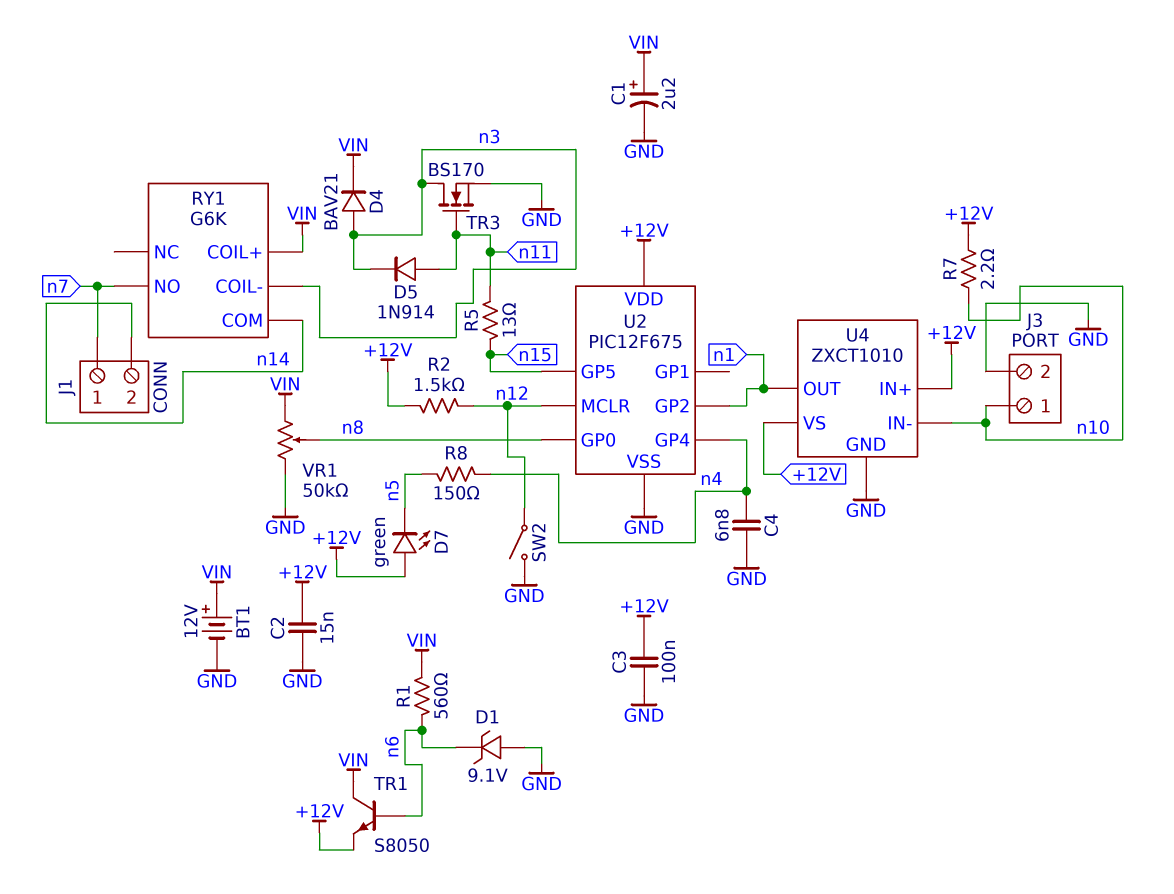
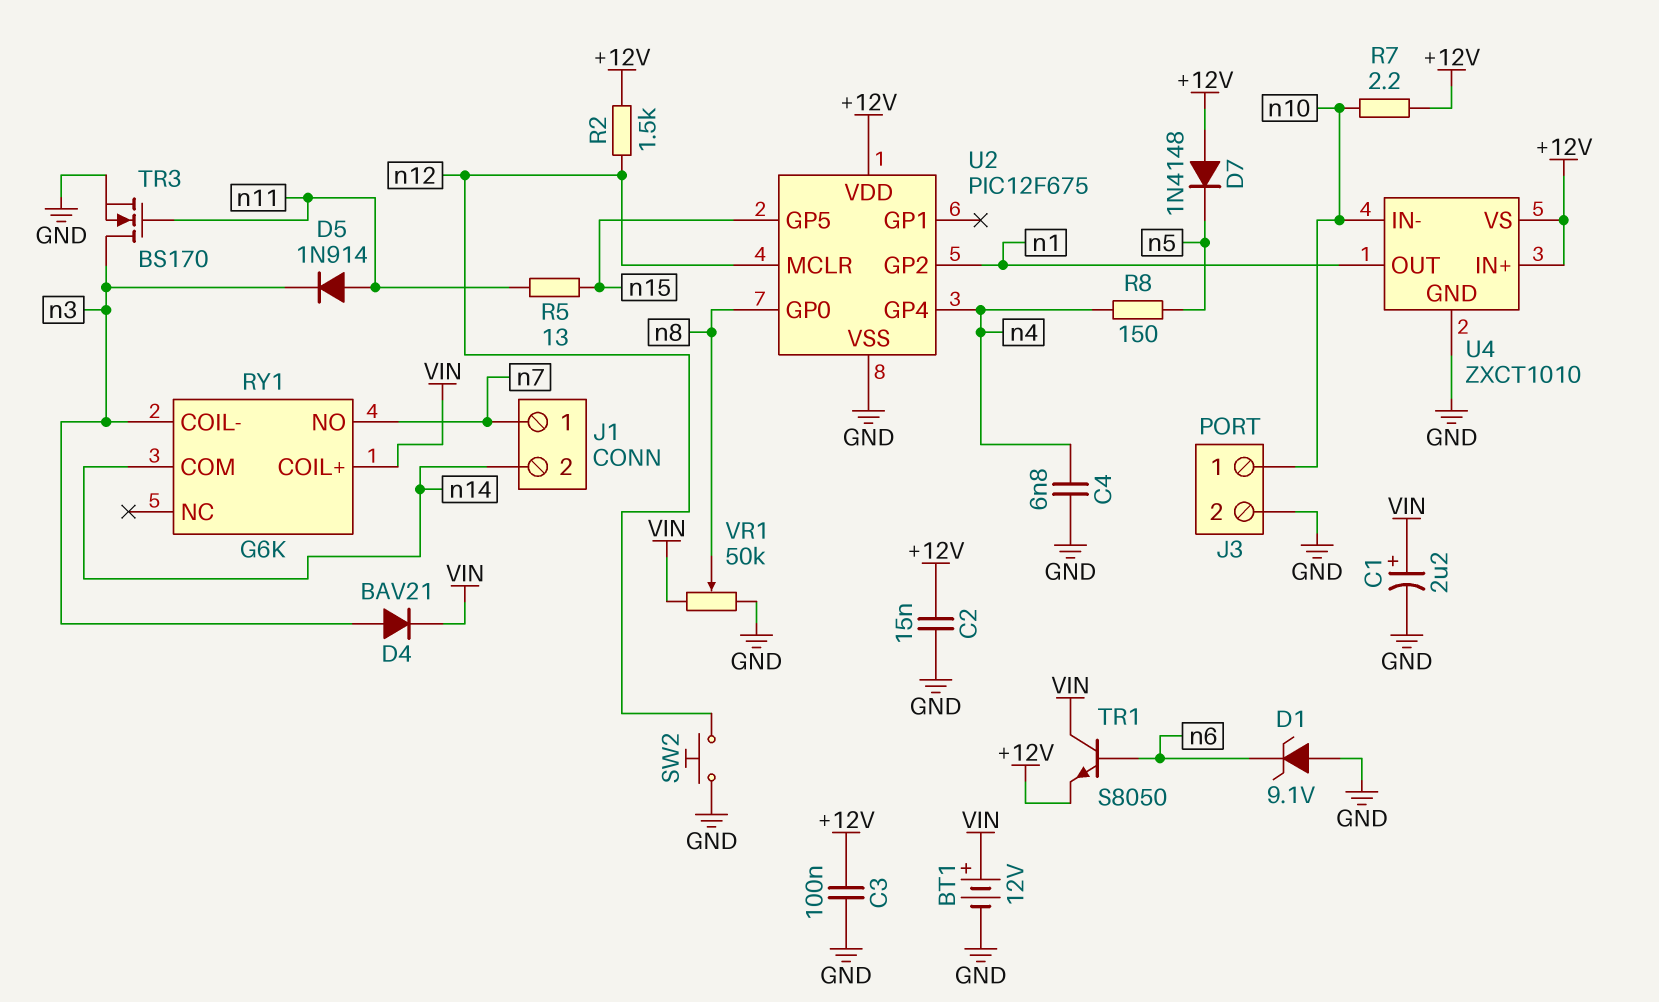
D7: LED green (A +12V, K n5) -> diode 1N4148 (A +12V, K n5)
R1: 560 (VIN, n6) -> none
SW2: switch (GND, n12) -> button (GND, n12)

